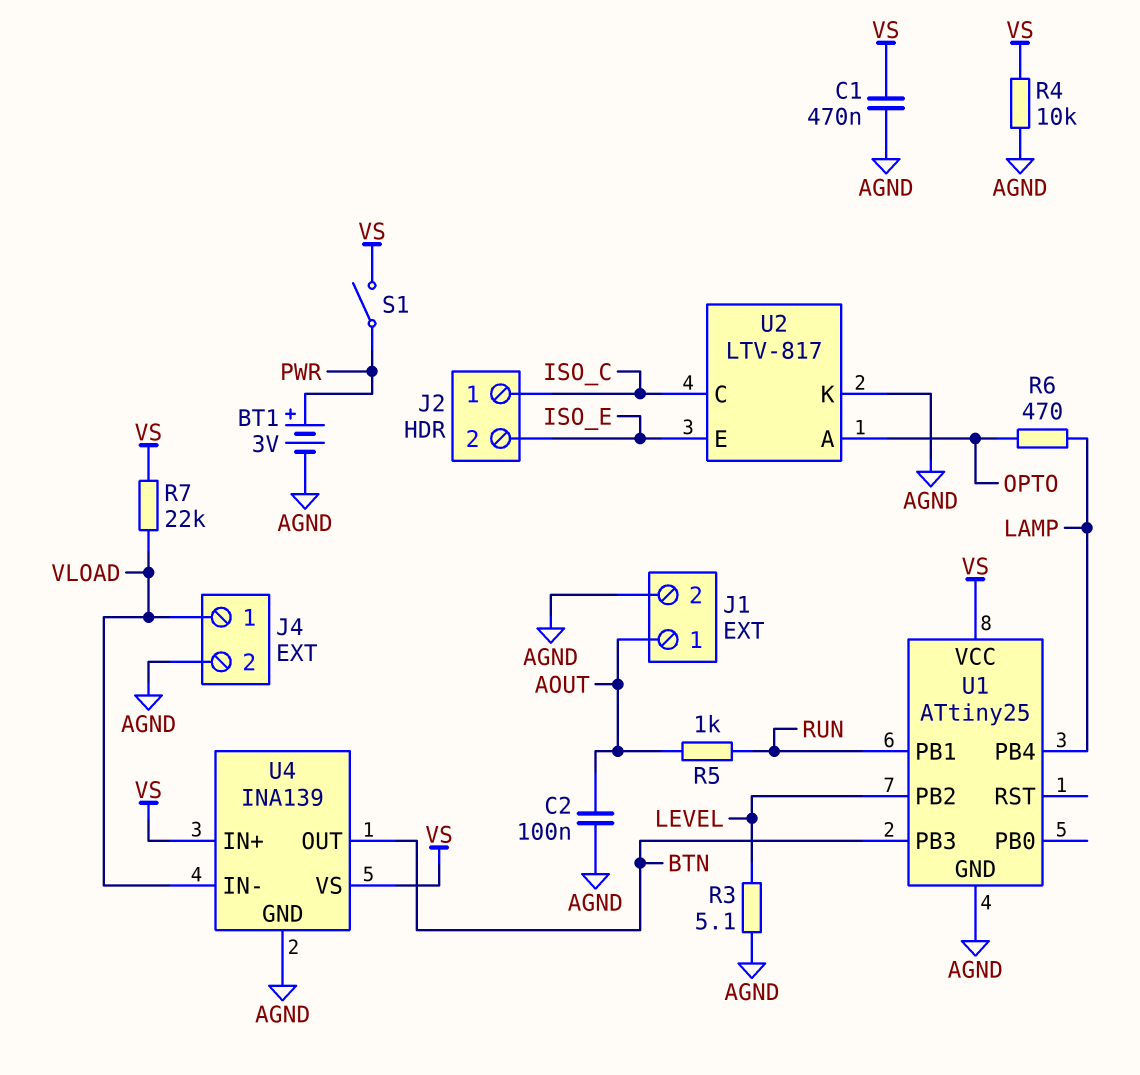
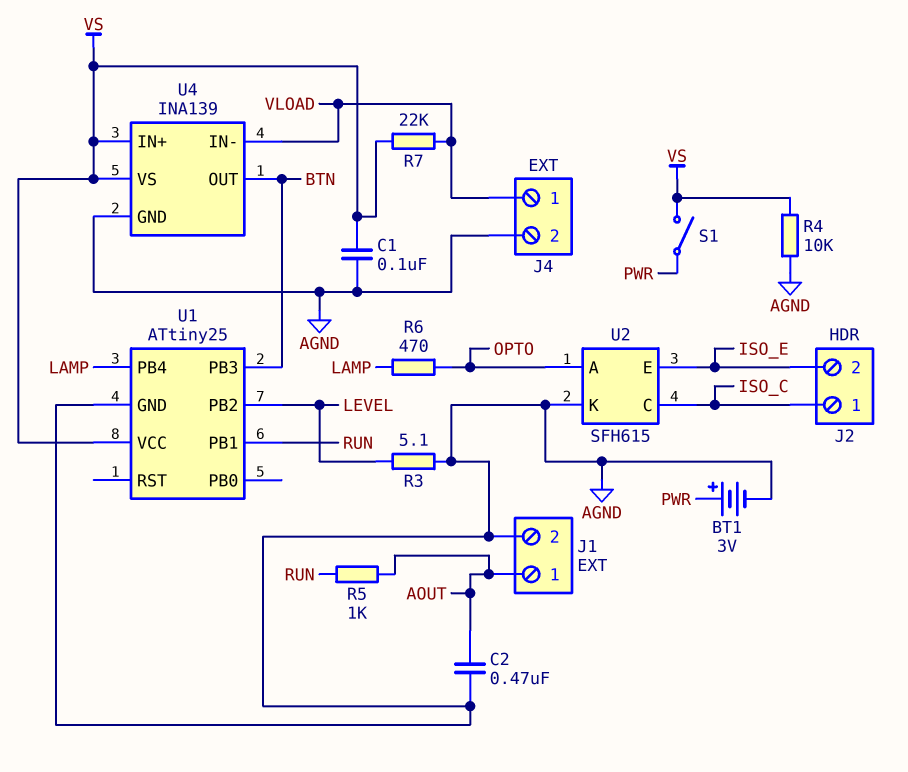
C1: 470nF (AGND, VS) -> 100nF (AGND, VS)
C2: 100nF (AGND, AOUT) -> 470nF (AGND, AOUT)
U2: LTV-817 -> SFH615

